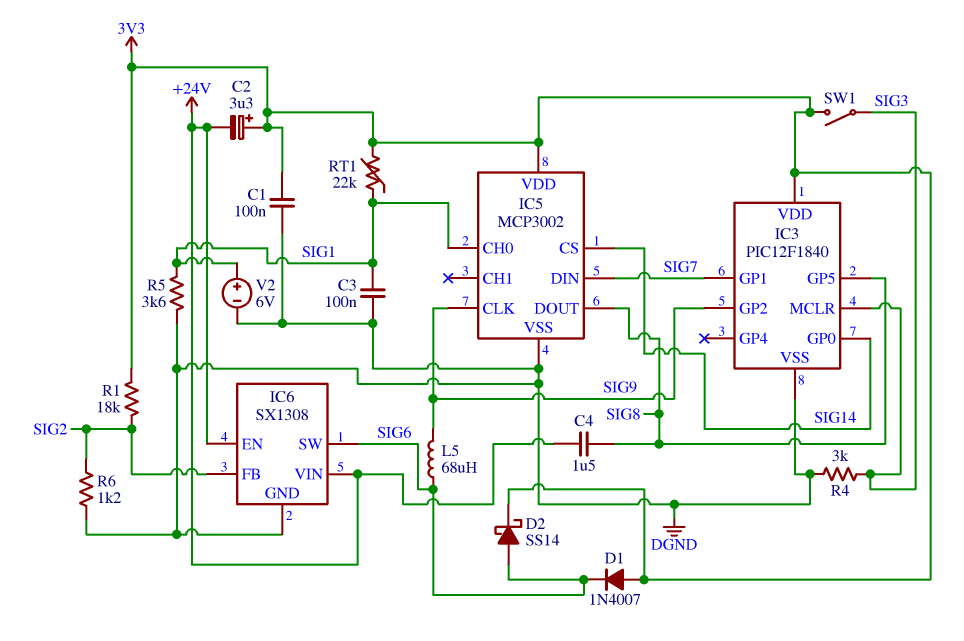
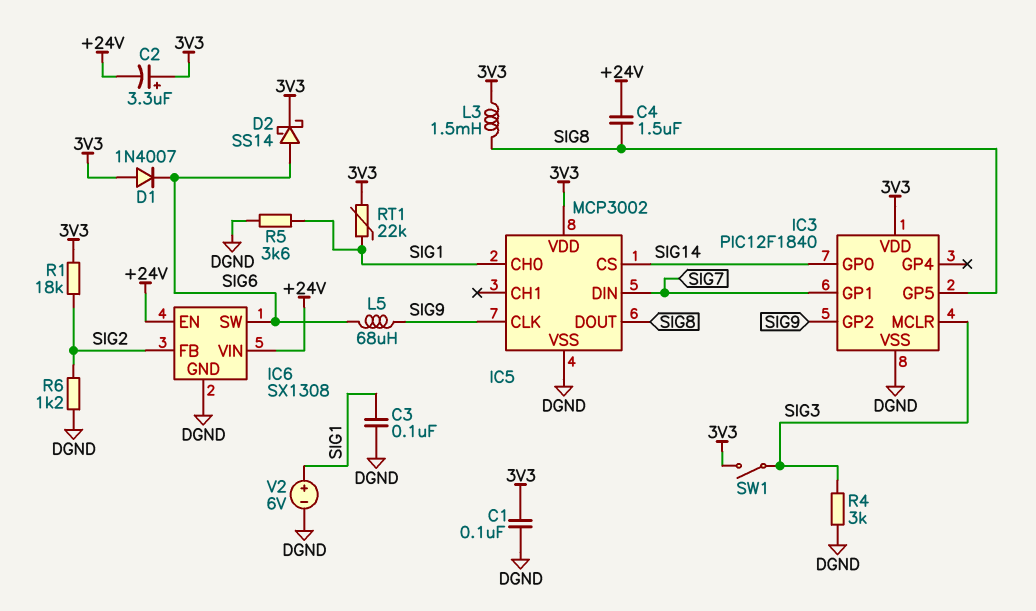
L3: none -> 1.5mH (3V3, SIG8)

